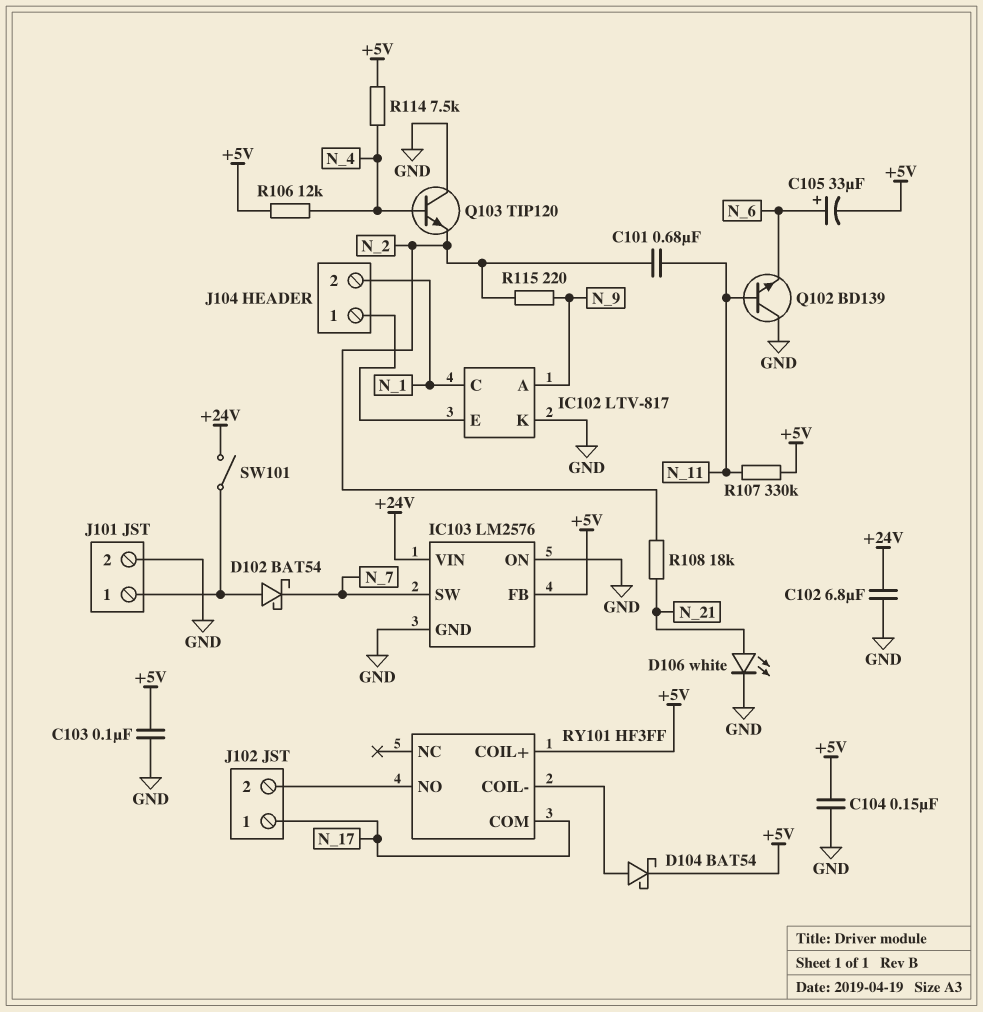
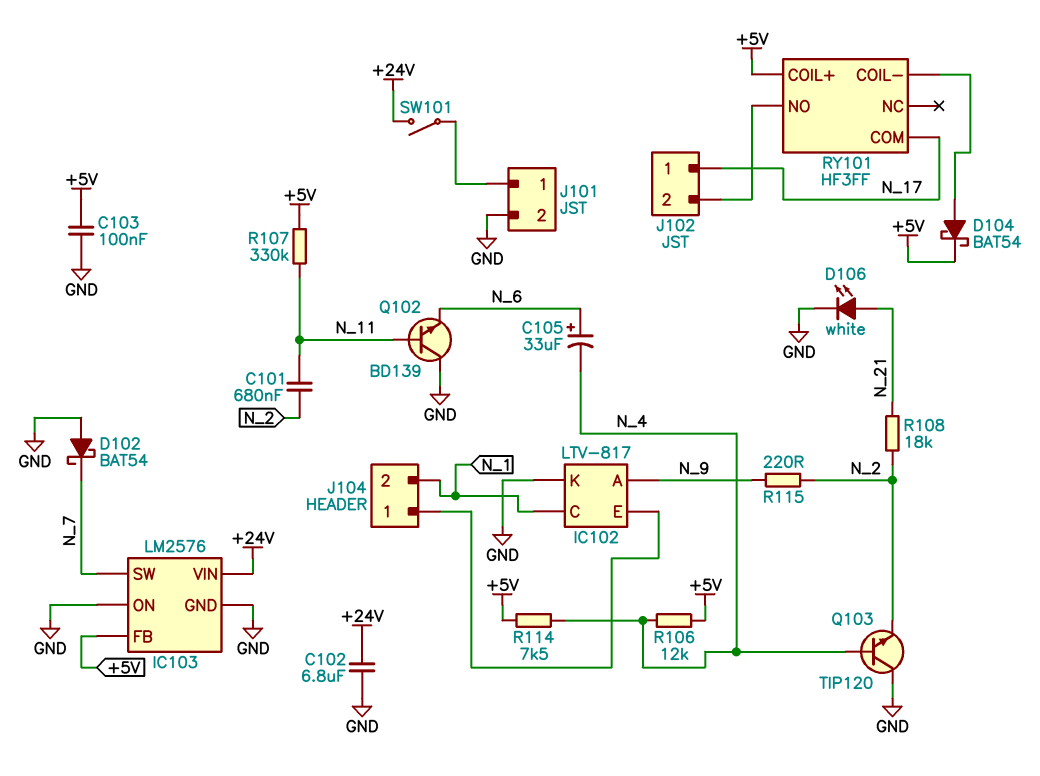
C104: 150nF (+5V, GND) -> none
C105: 33uF (plus N_6, minus +5V) -> 33uF (plus N_6, minus N_4)
D102: schottky BAT54 (A J101/1, K N_7) -> schottky BAT54 (A GND, K N_7)

